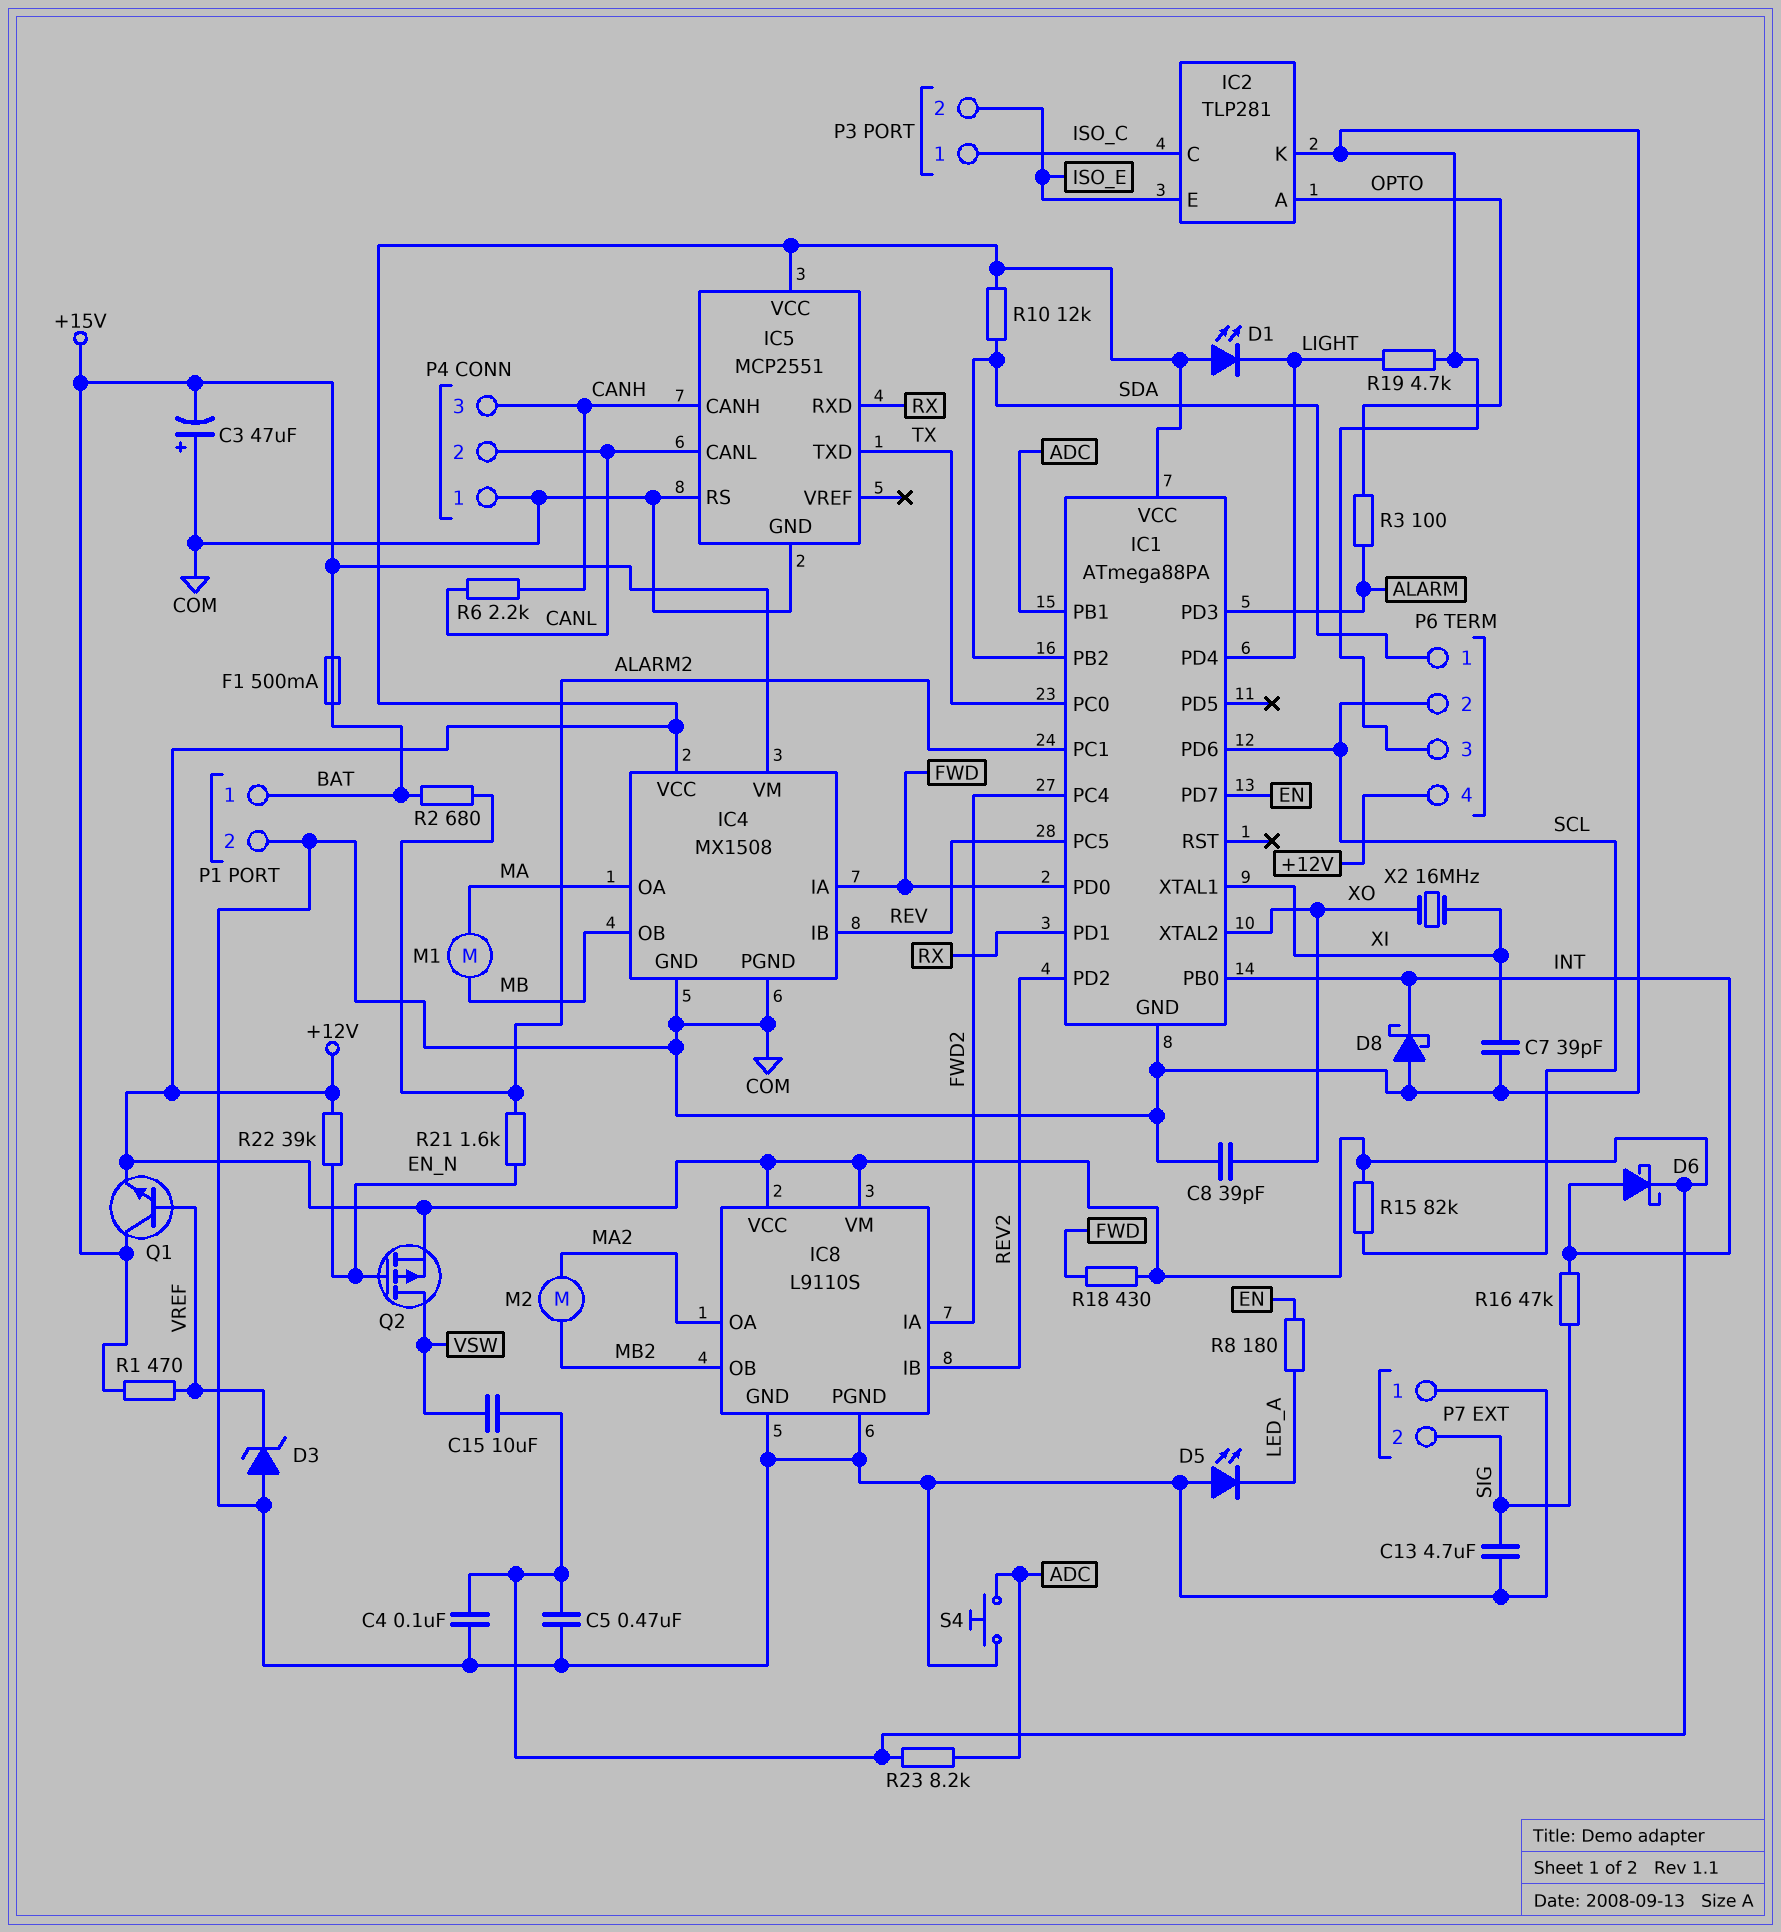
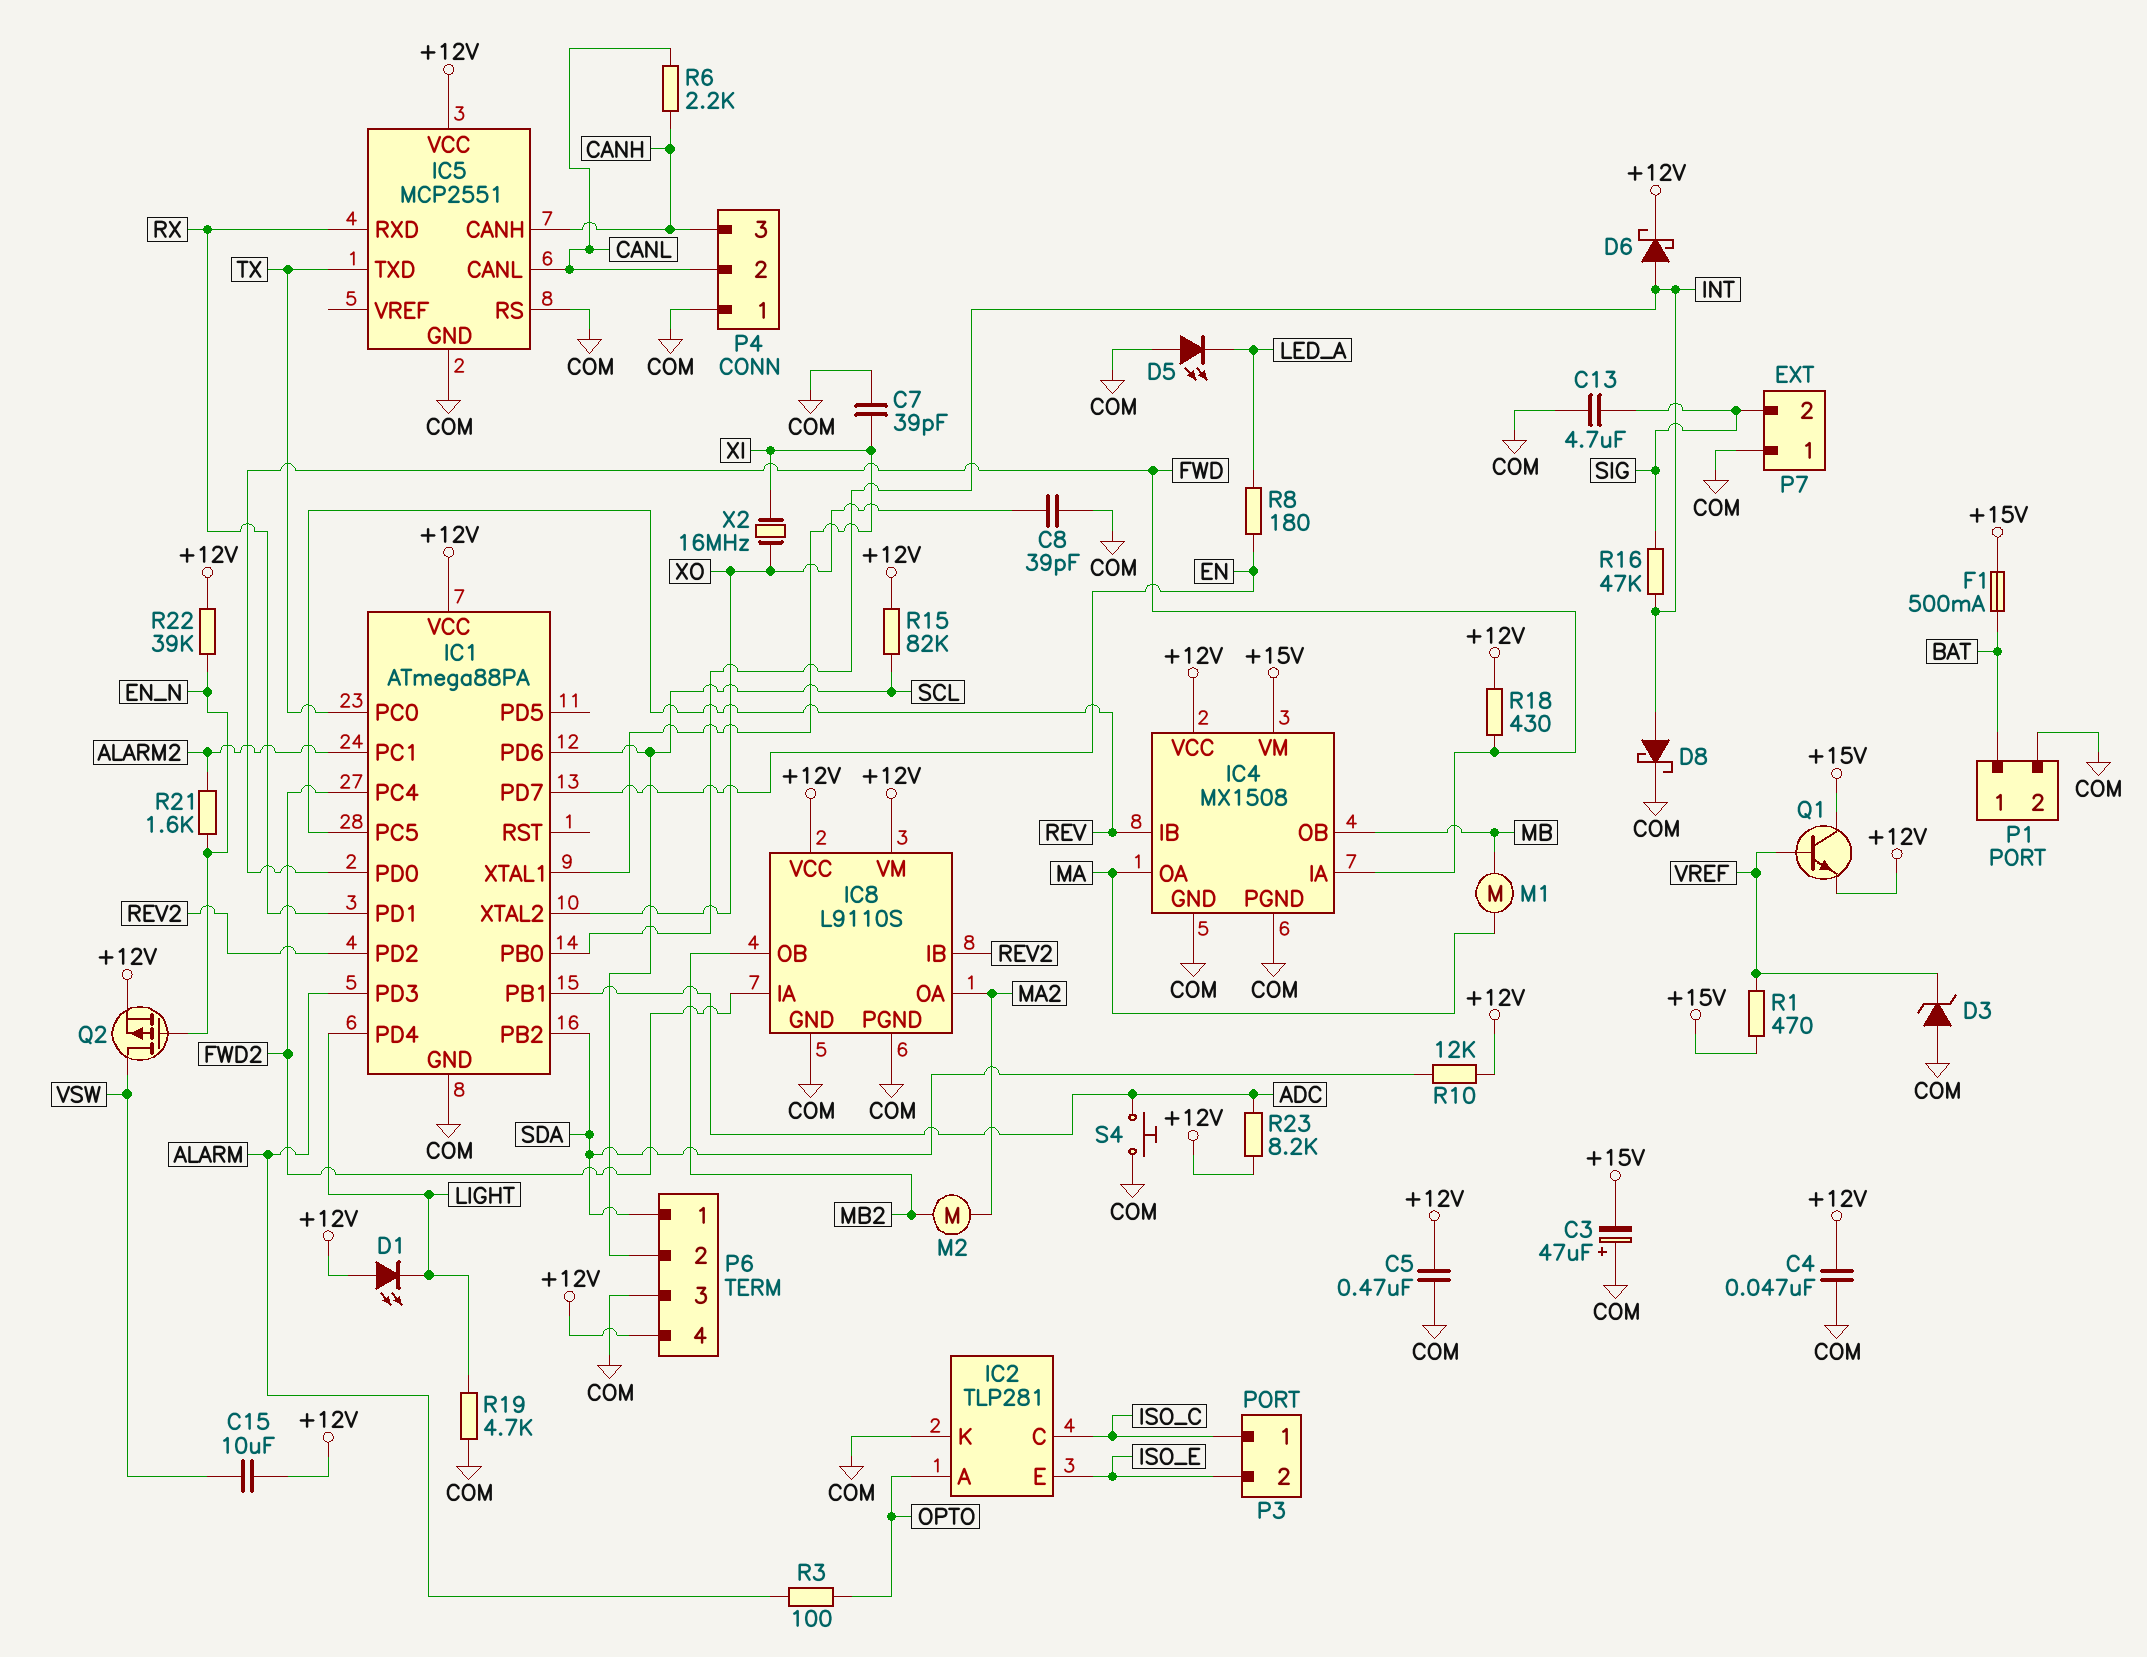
C4: 100nF (+12V, COM) -> 47nF (+12V, COM)
D8: schottky (A COM, K INT) -> schottky (A INT, K COM)
R2: 680 (ALARM2, BAT) -> none

